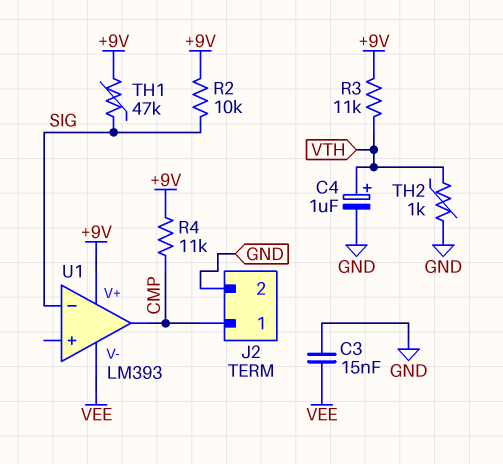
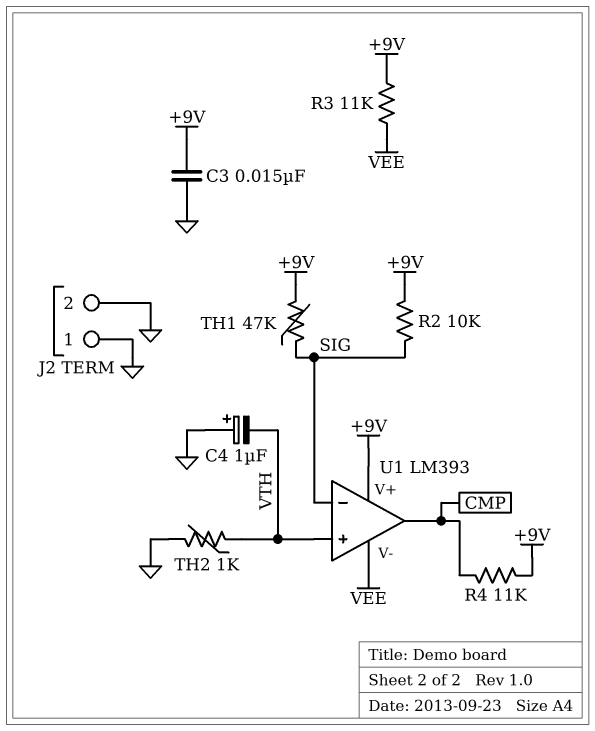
C3: 15nF (GND, VEE) -> 15nF (+9V, GND)
C4: 1uF (plus VTH, minus GND) -> 1uF (plus GND, minus VTH)
J2 pin 1: CMP -> GND
R3: 11k (+9V, VTH) -> 11k (+9V, VEE)
U1 pin in+: none -> VTH

